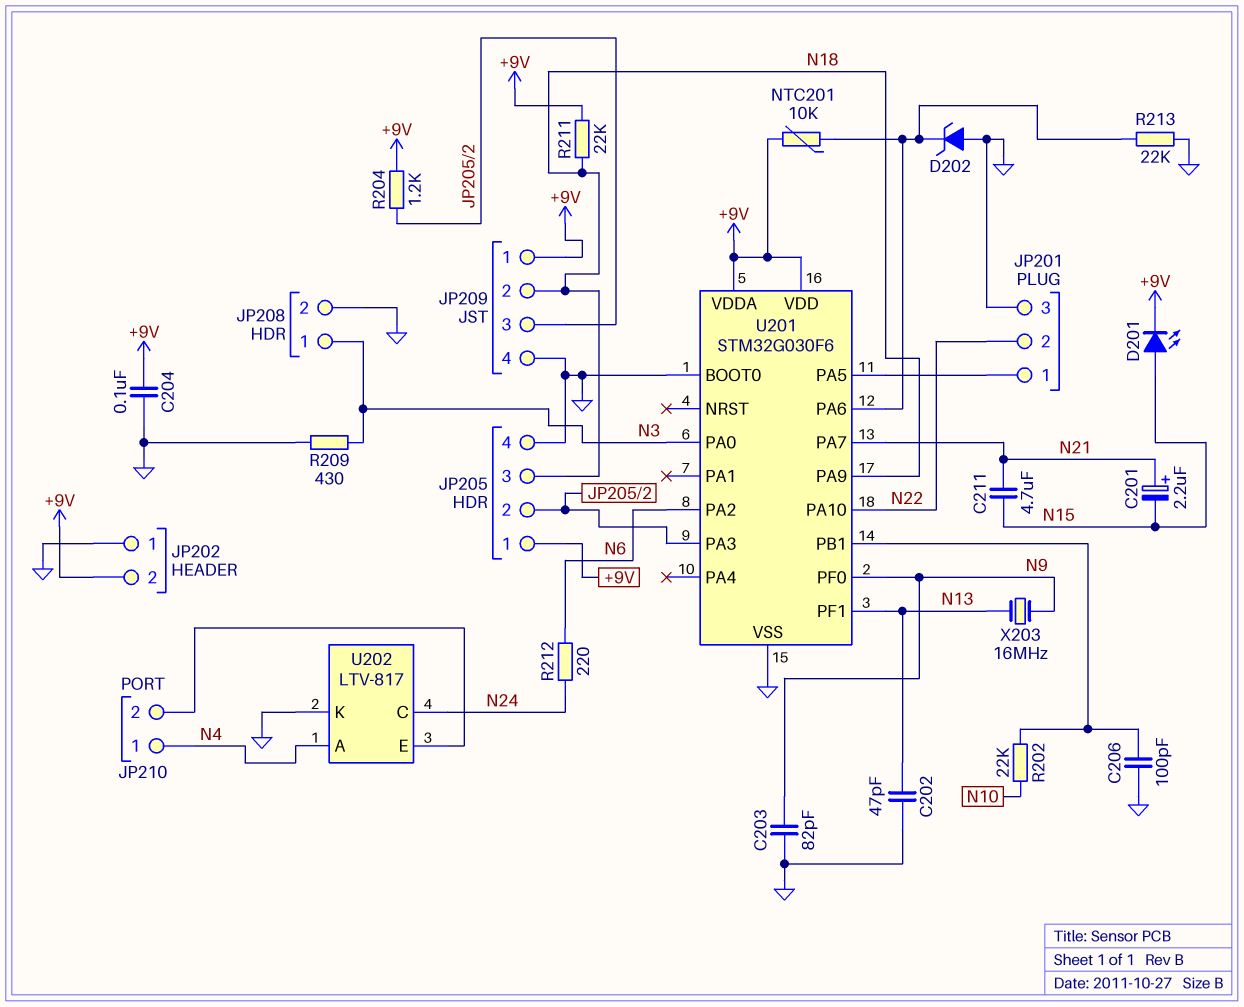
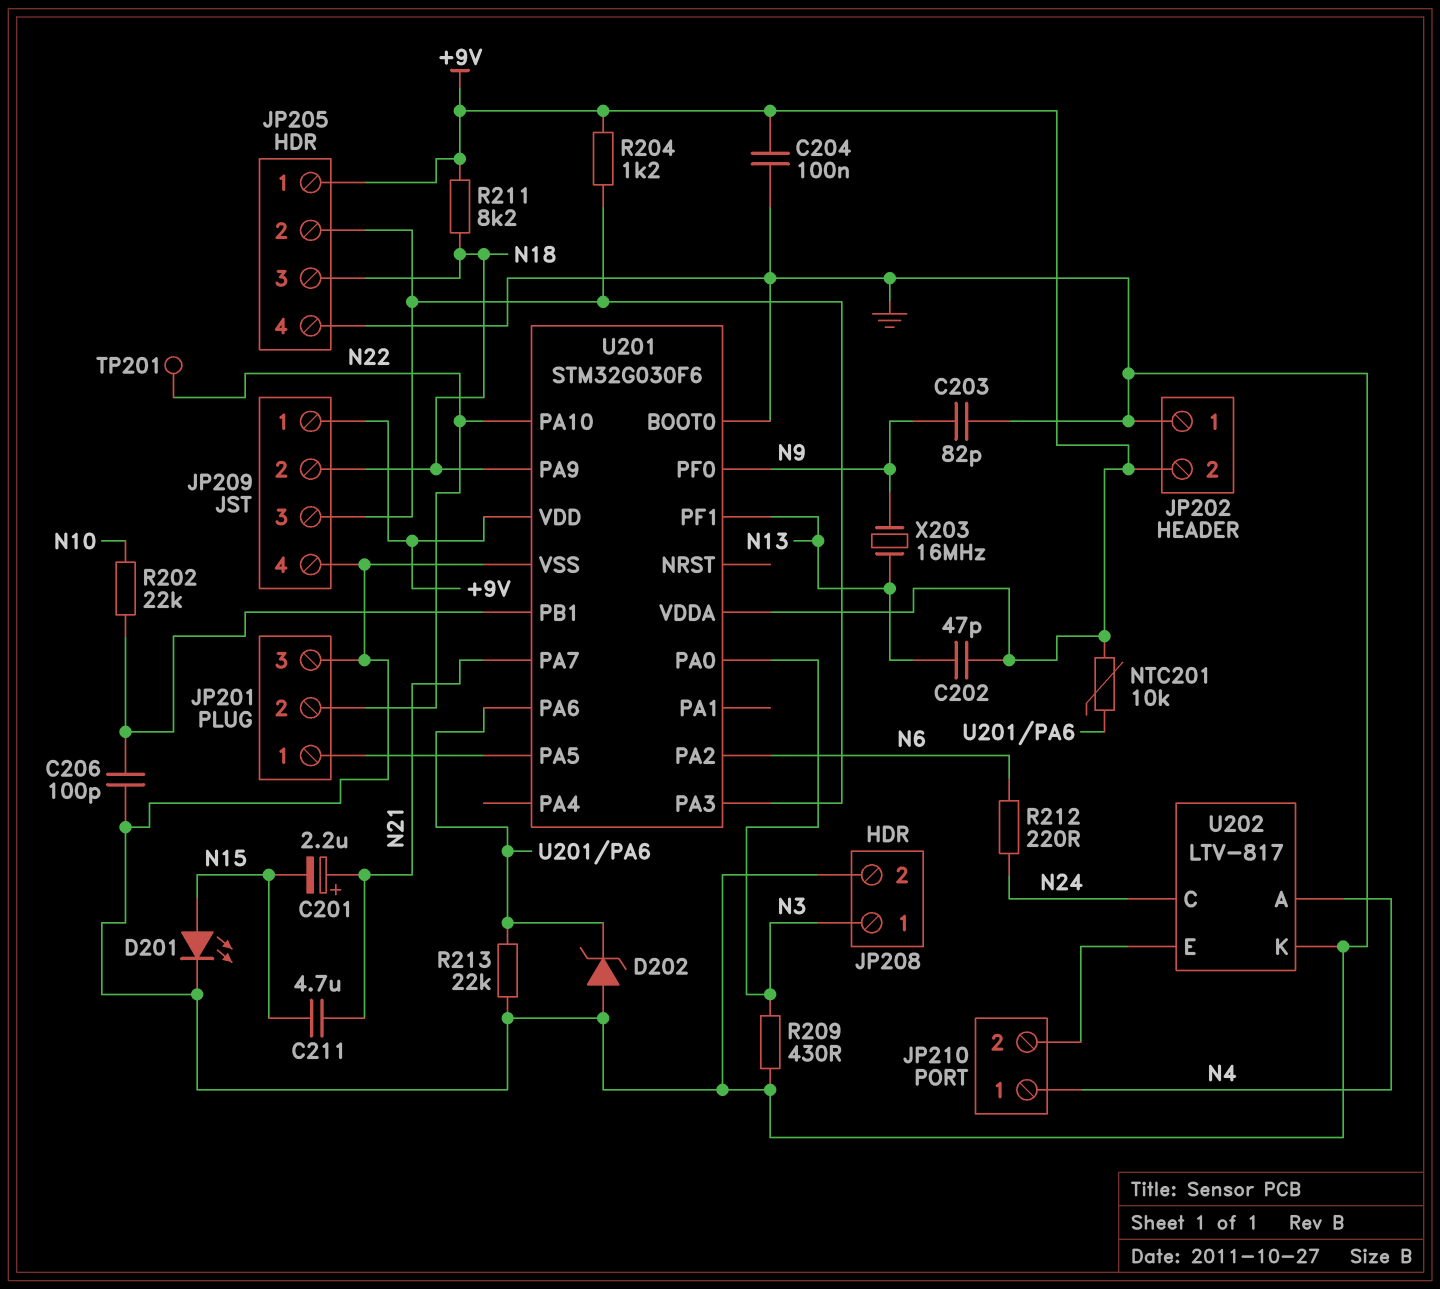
C202: 47pF (GND, N13) -> 47pF (+9V, N13)
D201: LED (A N15, K +9V) -> LED (A N15, K GND)
R211: 22k (+9V, N18) -> 8.2k (+9V, N18)
TP201: none -> test point (N22)

